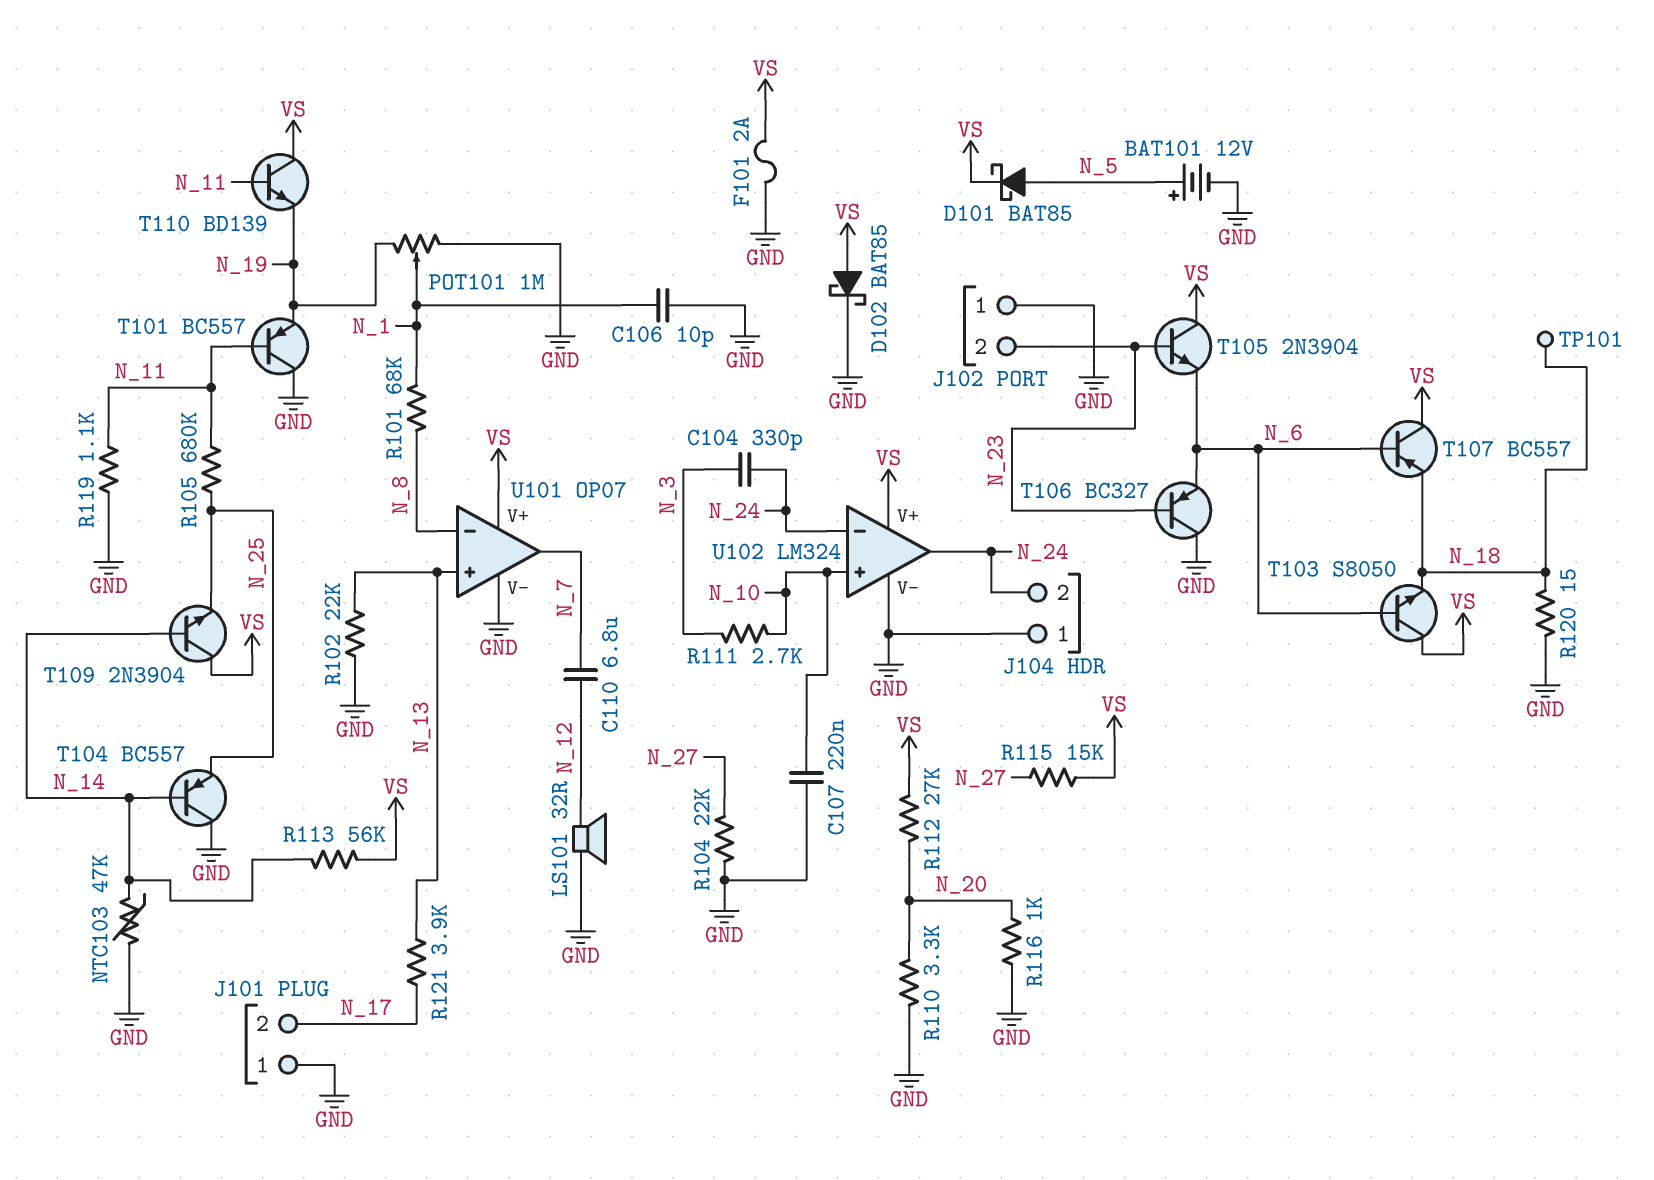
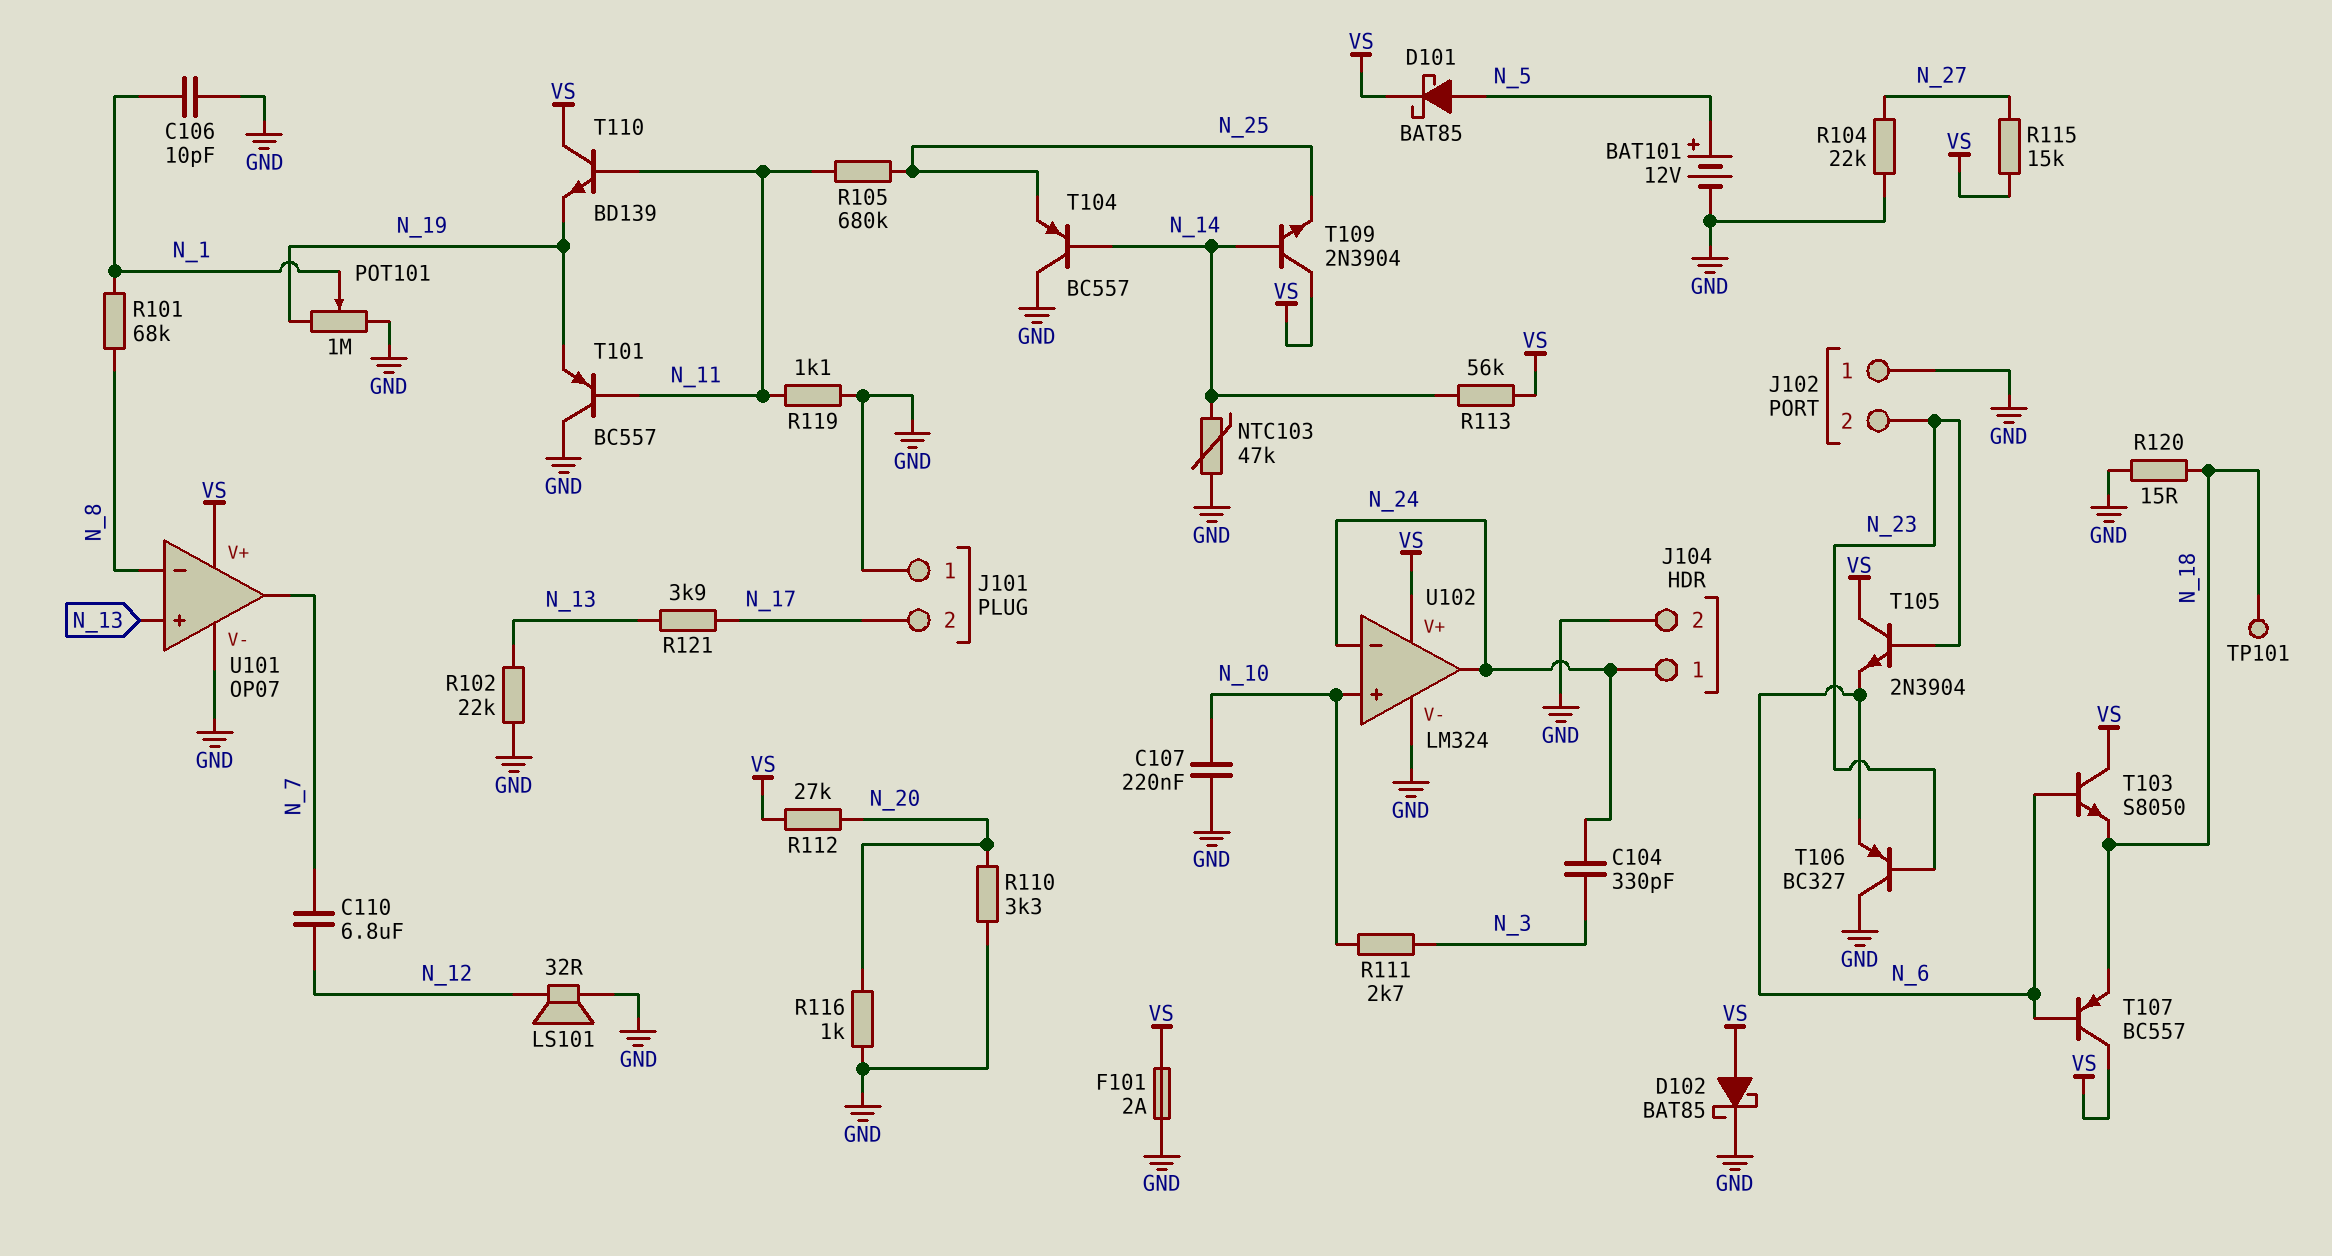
J104 pin 1: GND -> N_24
J104 pin 2: N_24 -> GND

